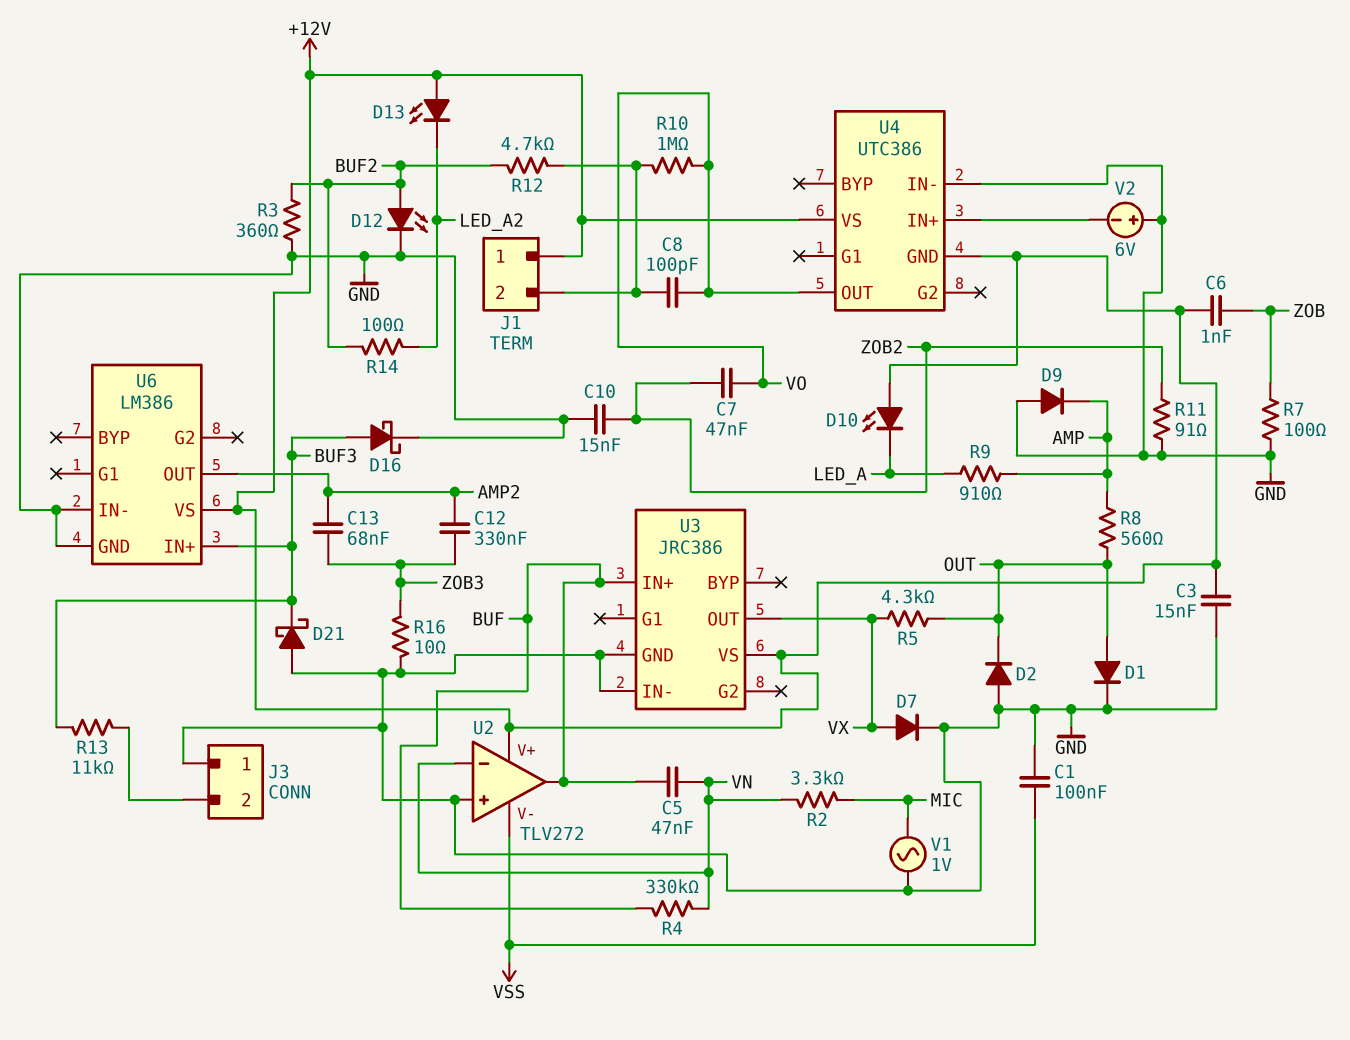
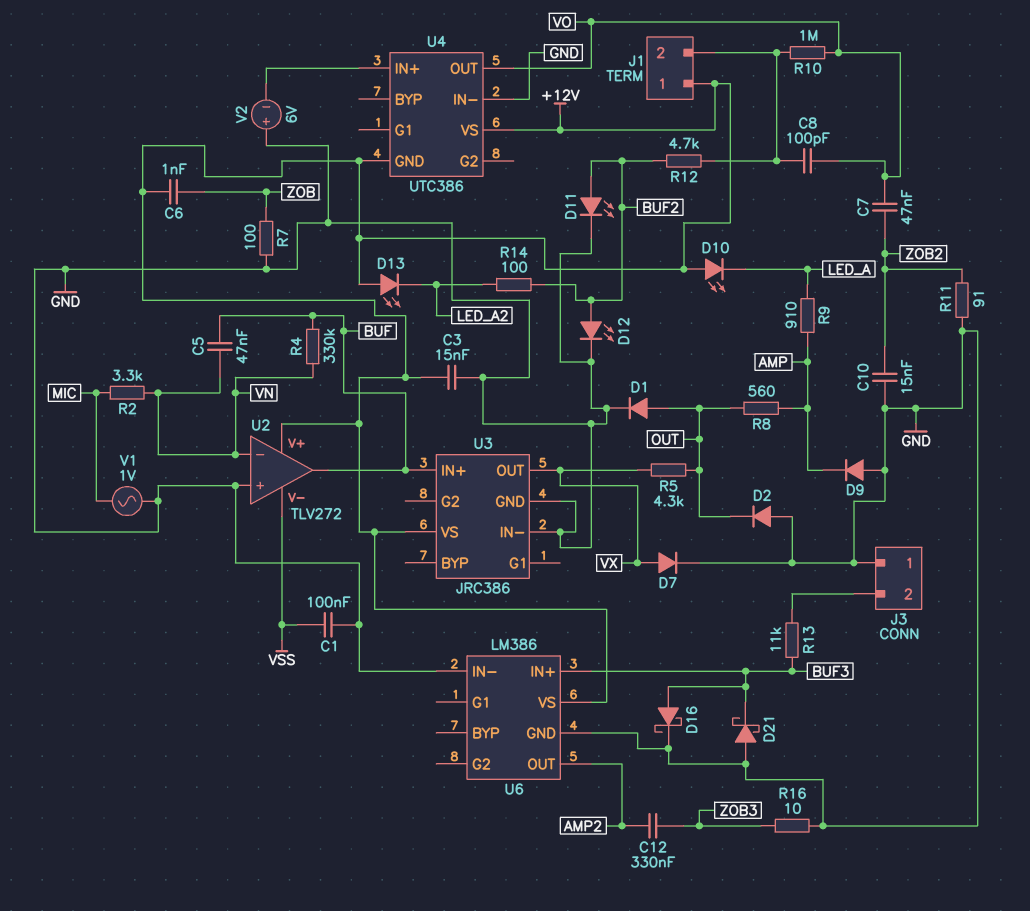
C13: 68nF (AMP2, ZOB3) -> none
D11: none -> LED (A BUF2, K GND)
R3: 360 (BUF2, GND) -> none

